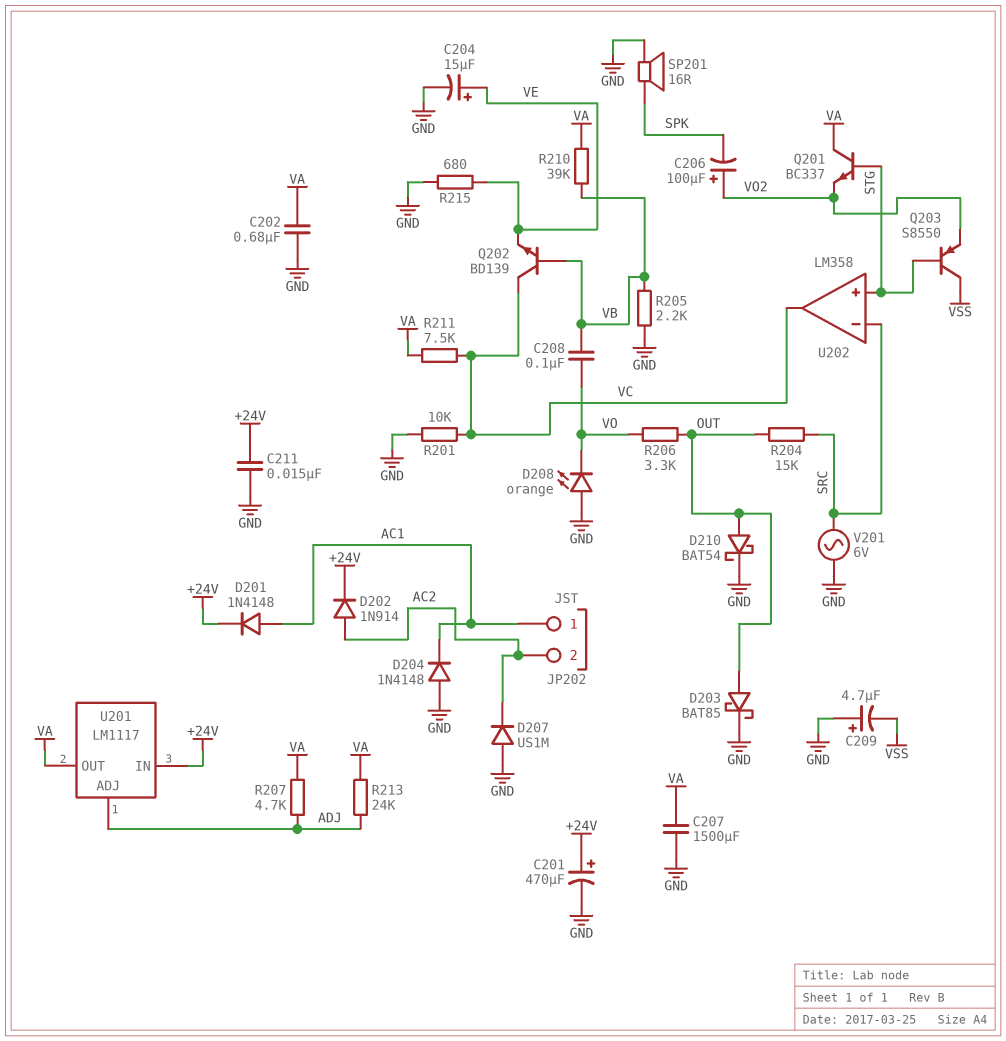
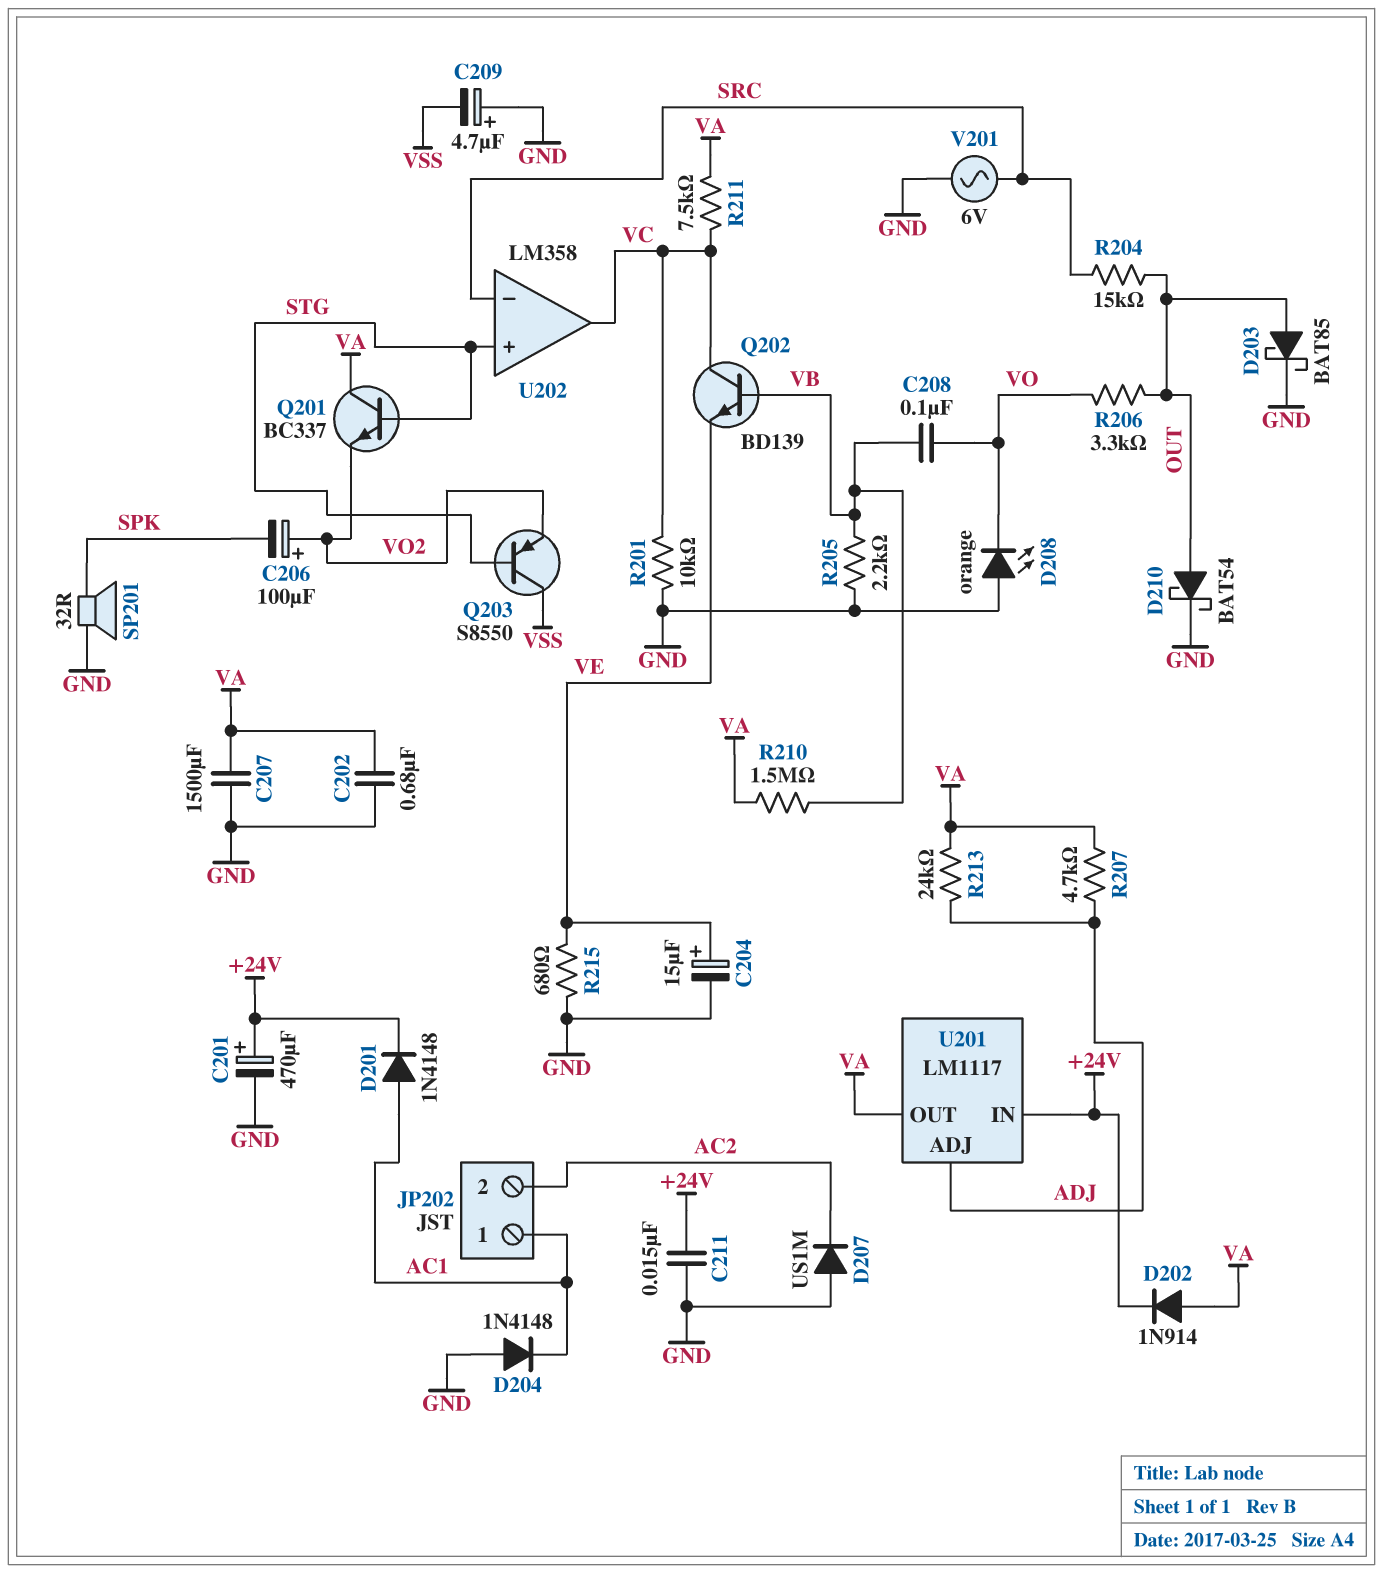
D202: diode 1N914 (A AC2, K +24V) -> diode 1N914 (A VA, K +24V)
R210: 39k (VA, VB) -> 1.5M (VA, VB)
SP201: speaker 16R (GND, SPK) -> speaker 32R (GND, SPK)

